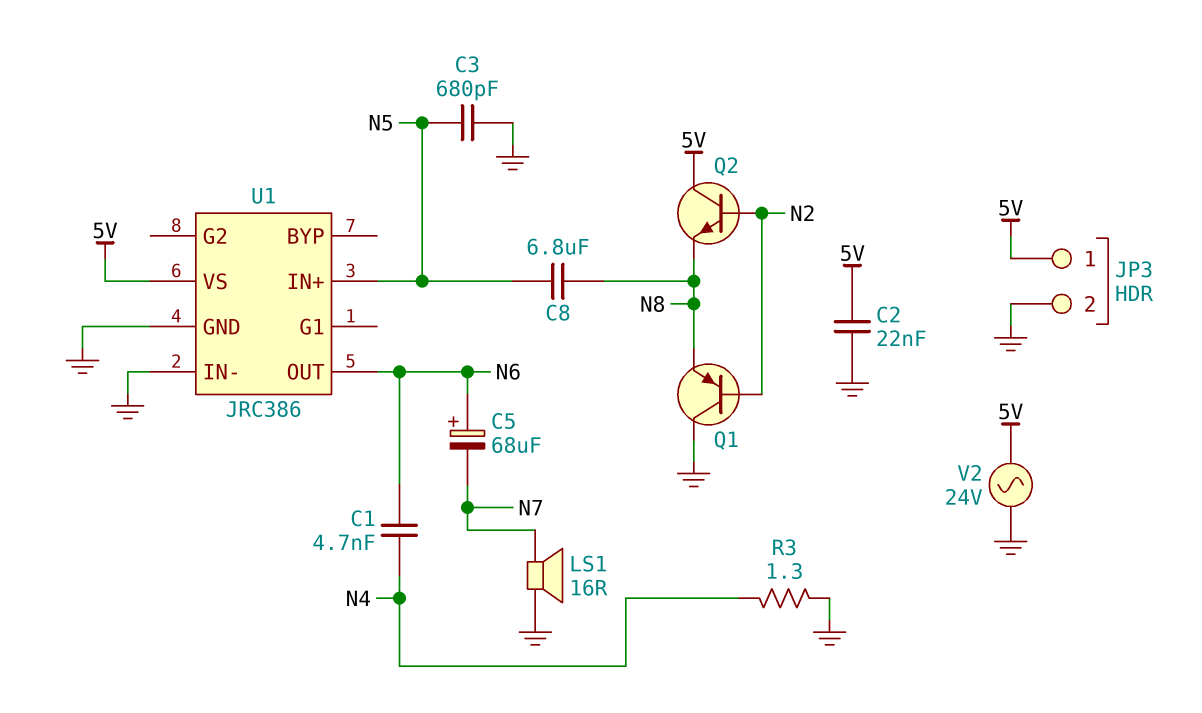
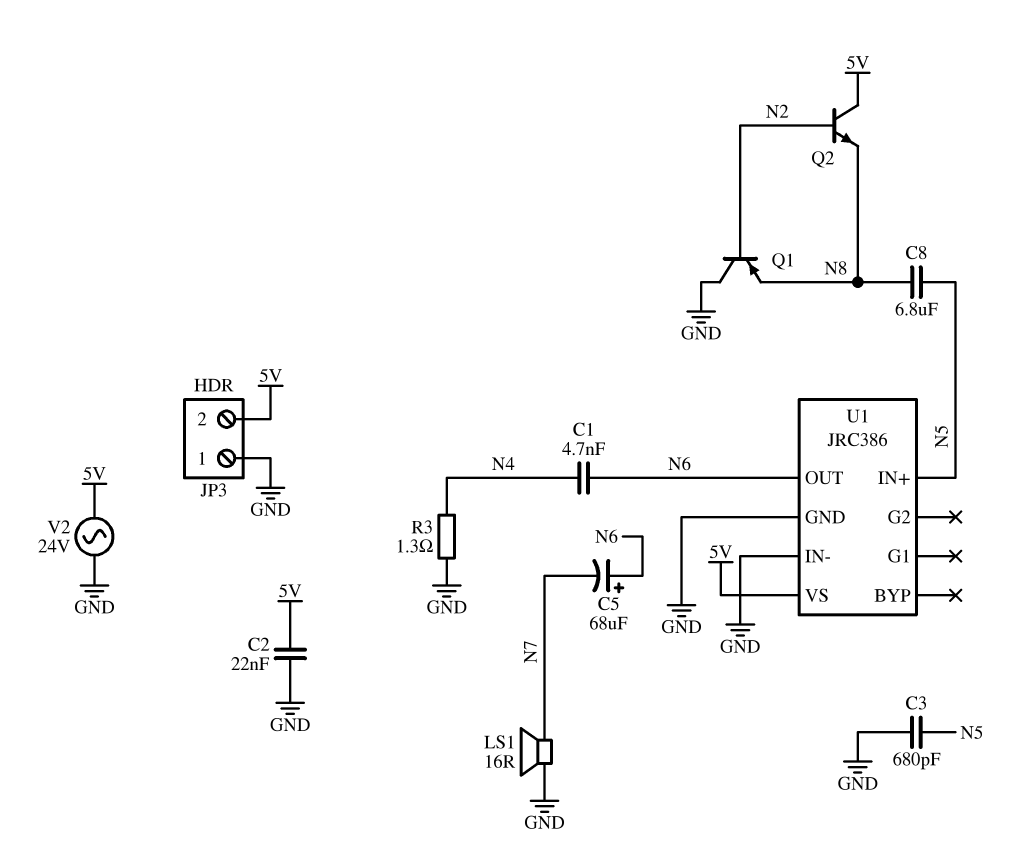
JP3 pin 1: 5V -> GND
JP3 pin 2: GND -> 5V

